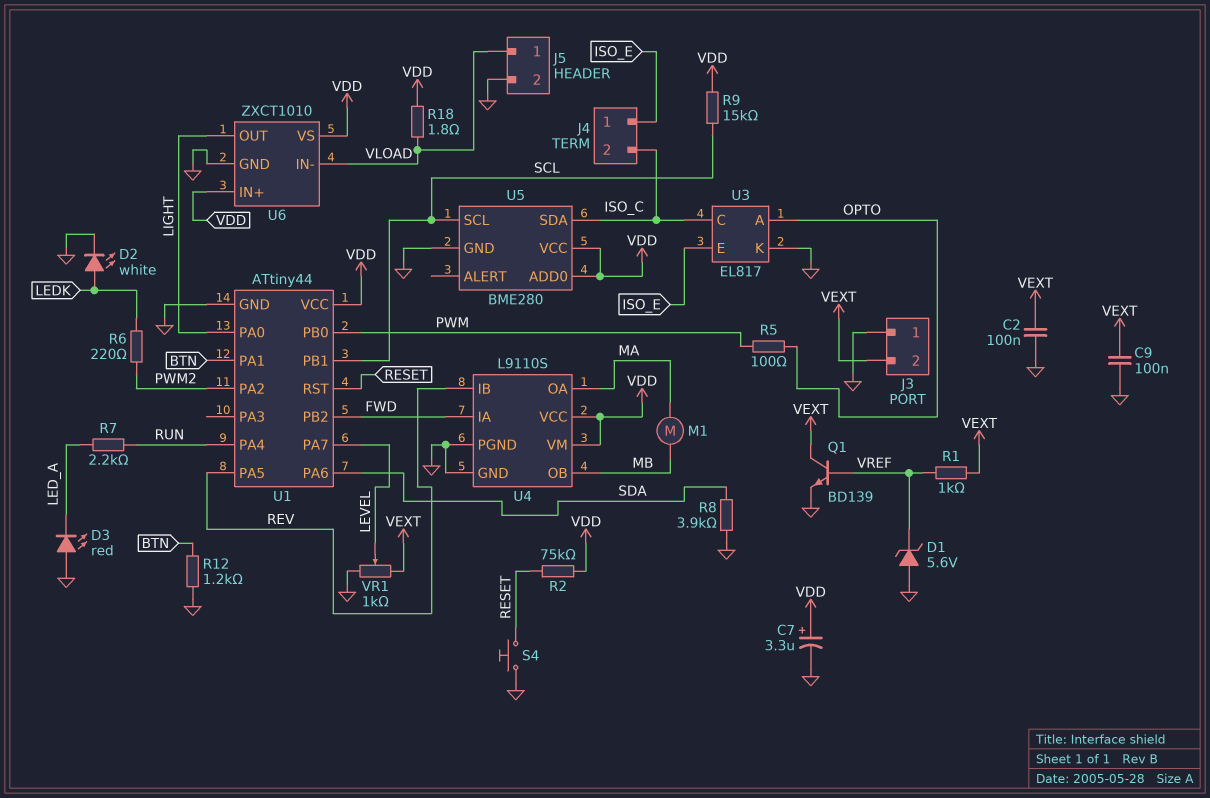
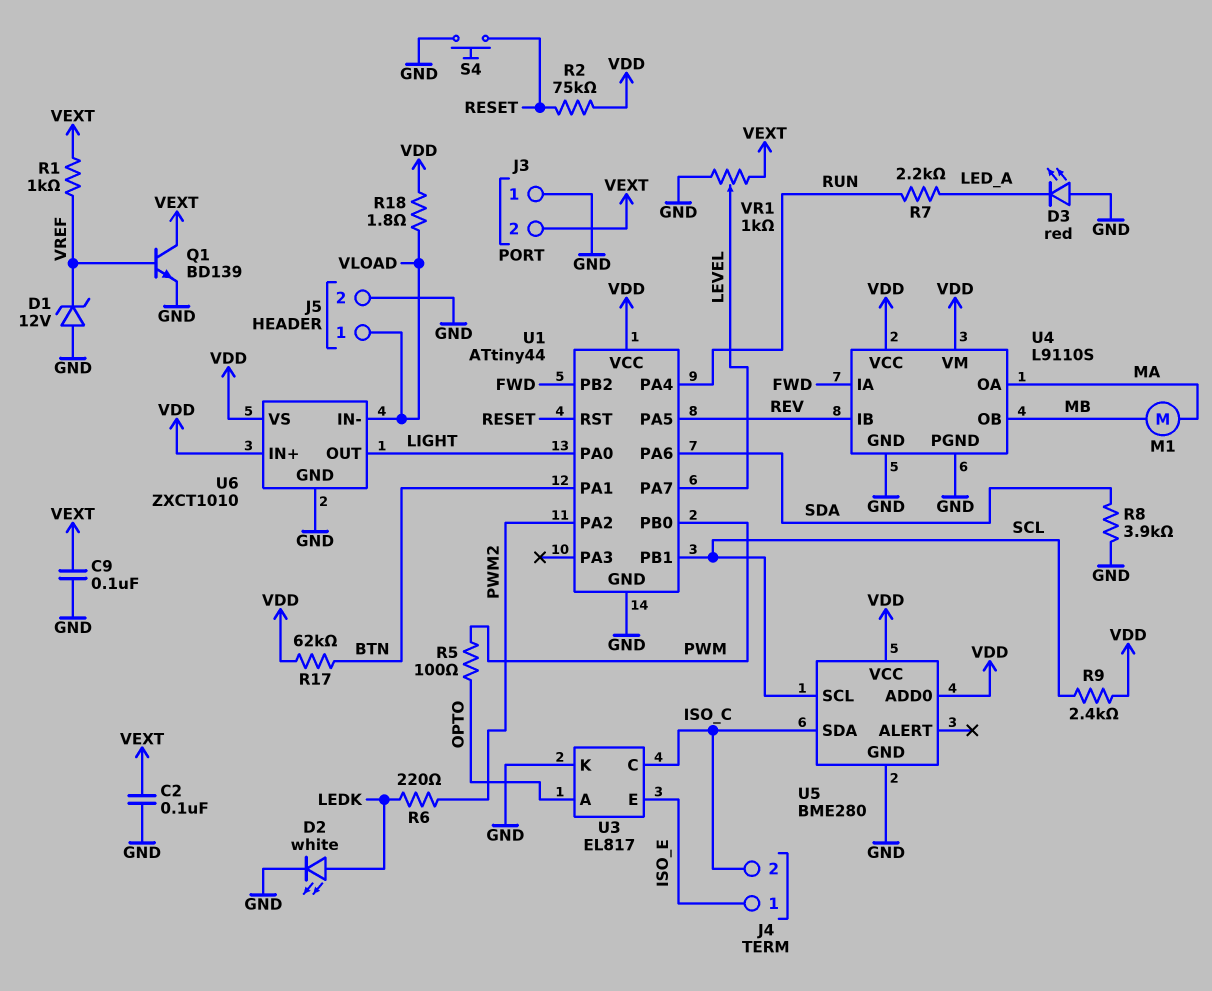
C7: 3.3uF (plus VDD, minus GND) -> none
D1: zener 5.6V (A GND, K VREF) -> zener 12V (A GND, K VREF)
R9: 15k (SCL, VDD) -> 2.4k (SCL, VDD)
R12: 1.2k (BTN, GND) -> none
R17: none -> 62k (BTN, VDD)

